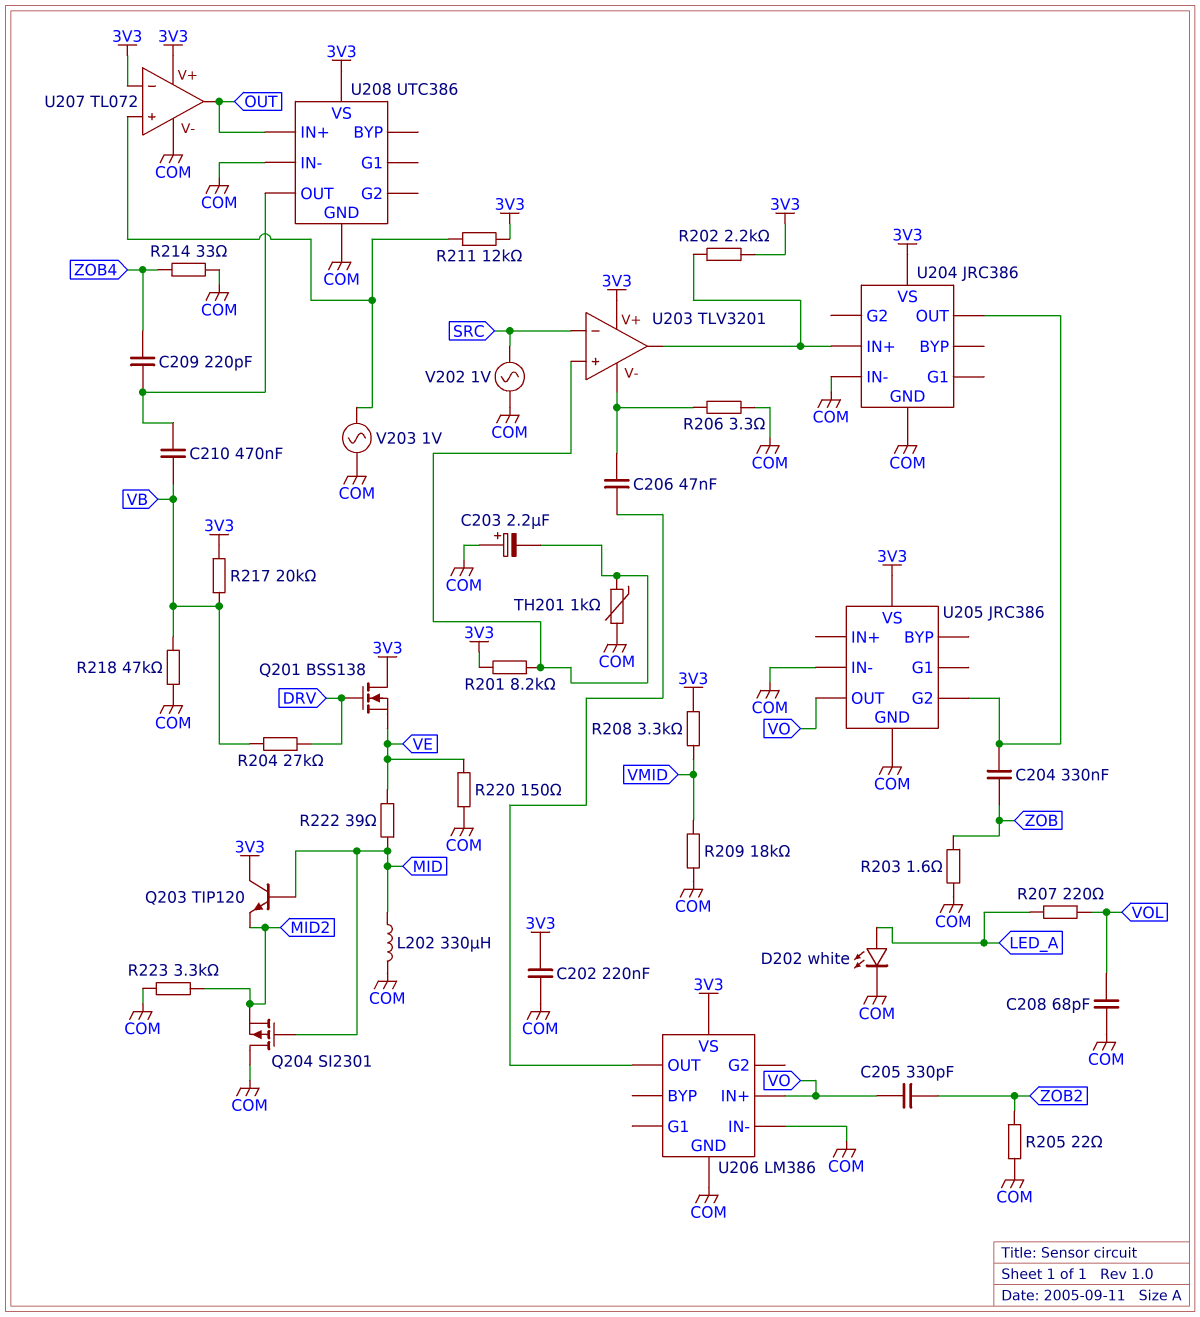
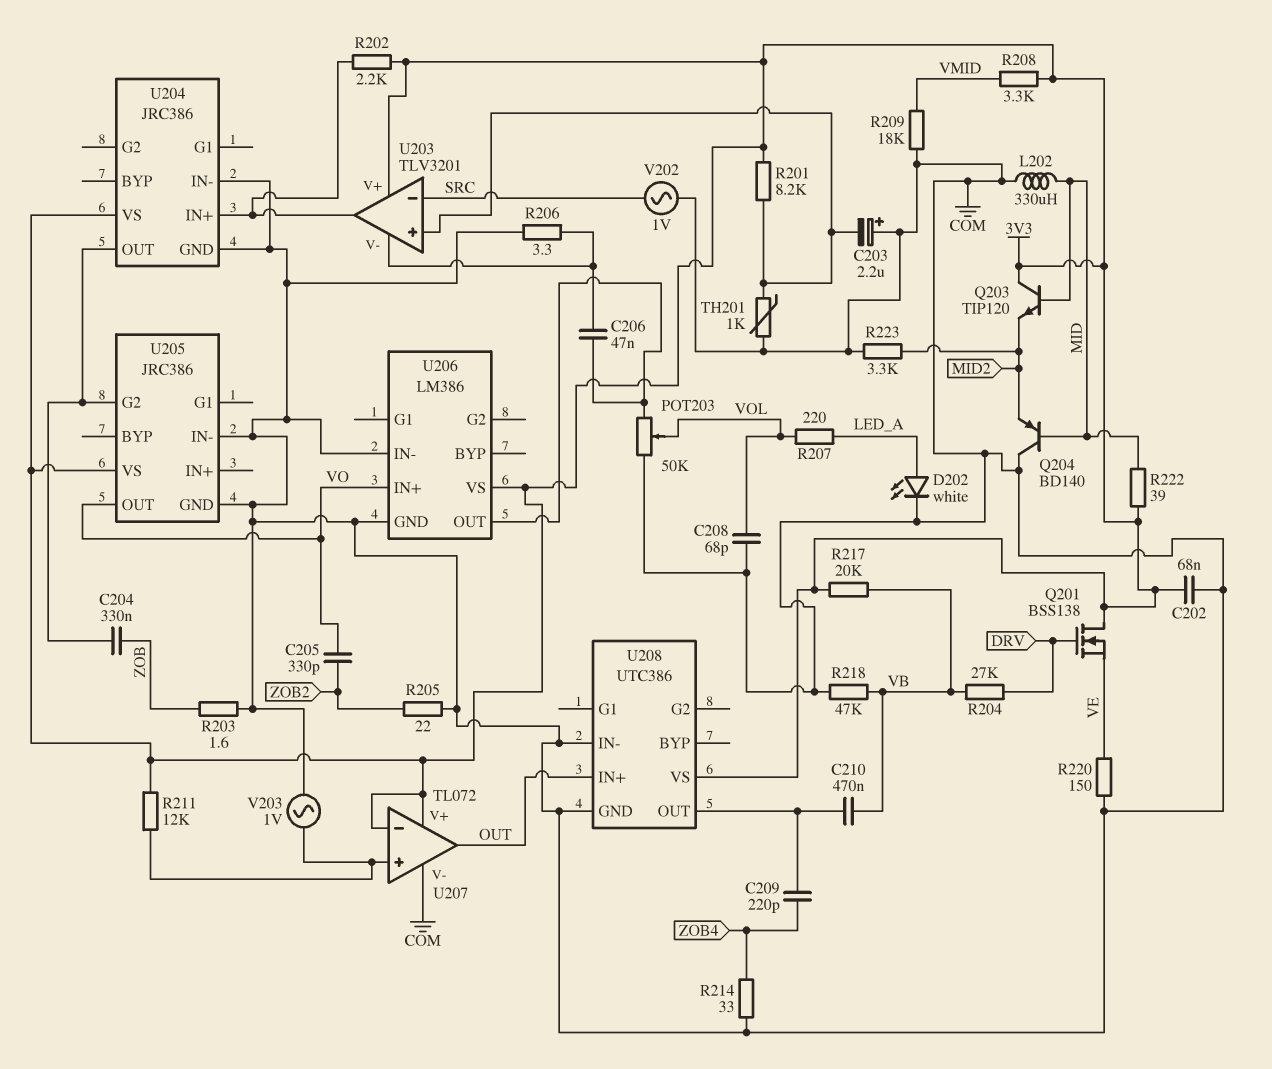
C202: 220nF (3V3, COM) -> 68nF (3V3, COM)
POT203: none -> 50k (COM, U206/OUT, wiper VOL)
Q204: PMOS SI2301 (G MID, D COM, S MID2) -> PNP BD140 (B MID, C COM, E MID2)
R222: 39 (MID, VE) -> 39 (3V3, MID)

